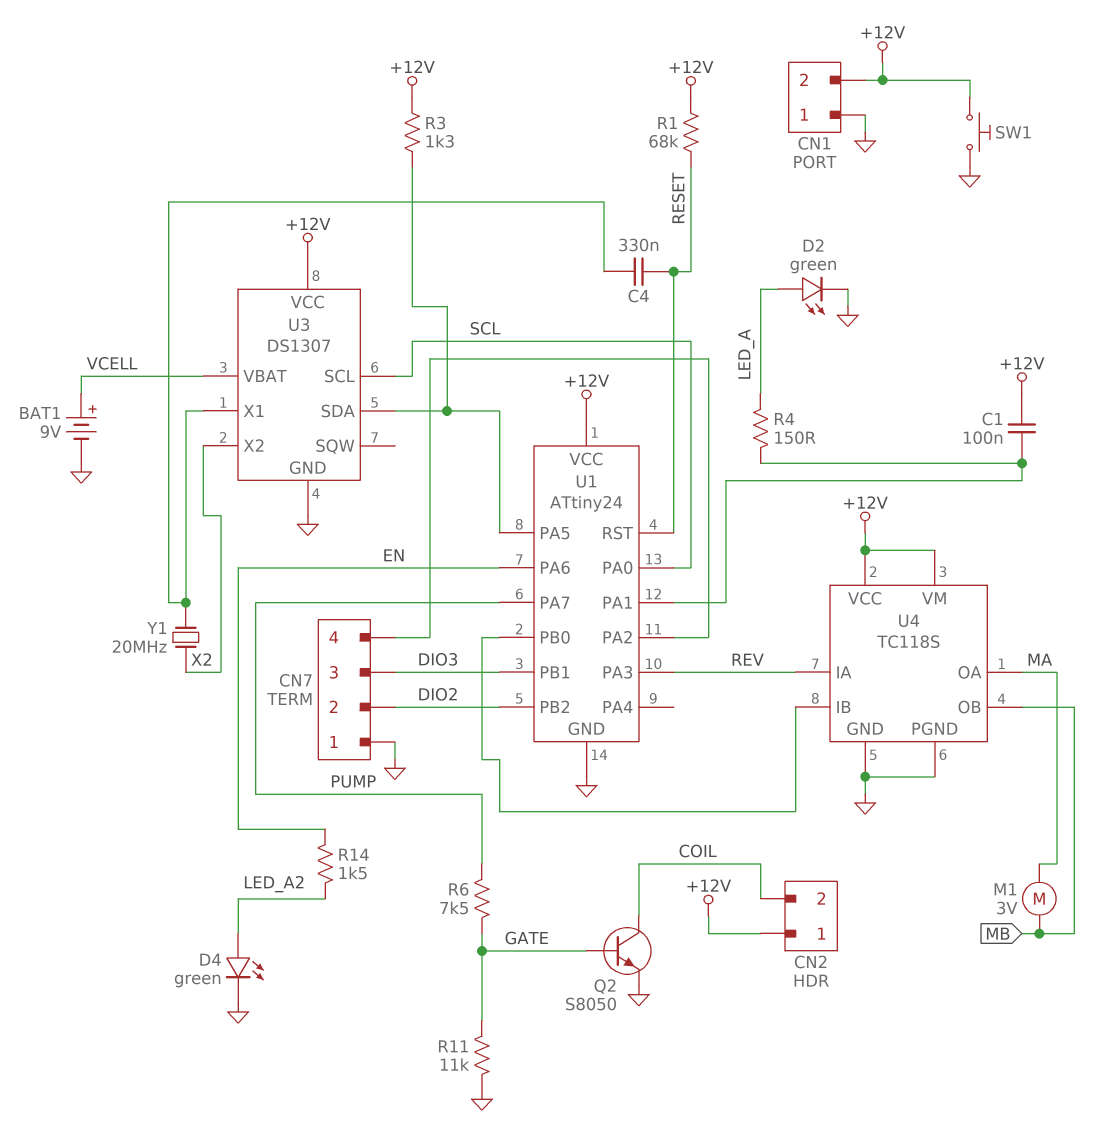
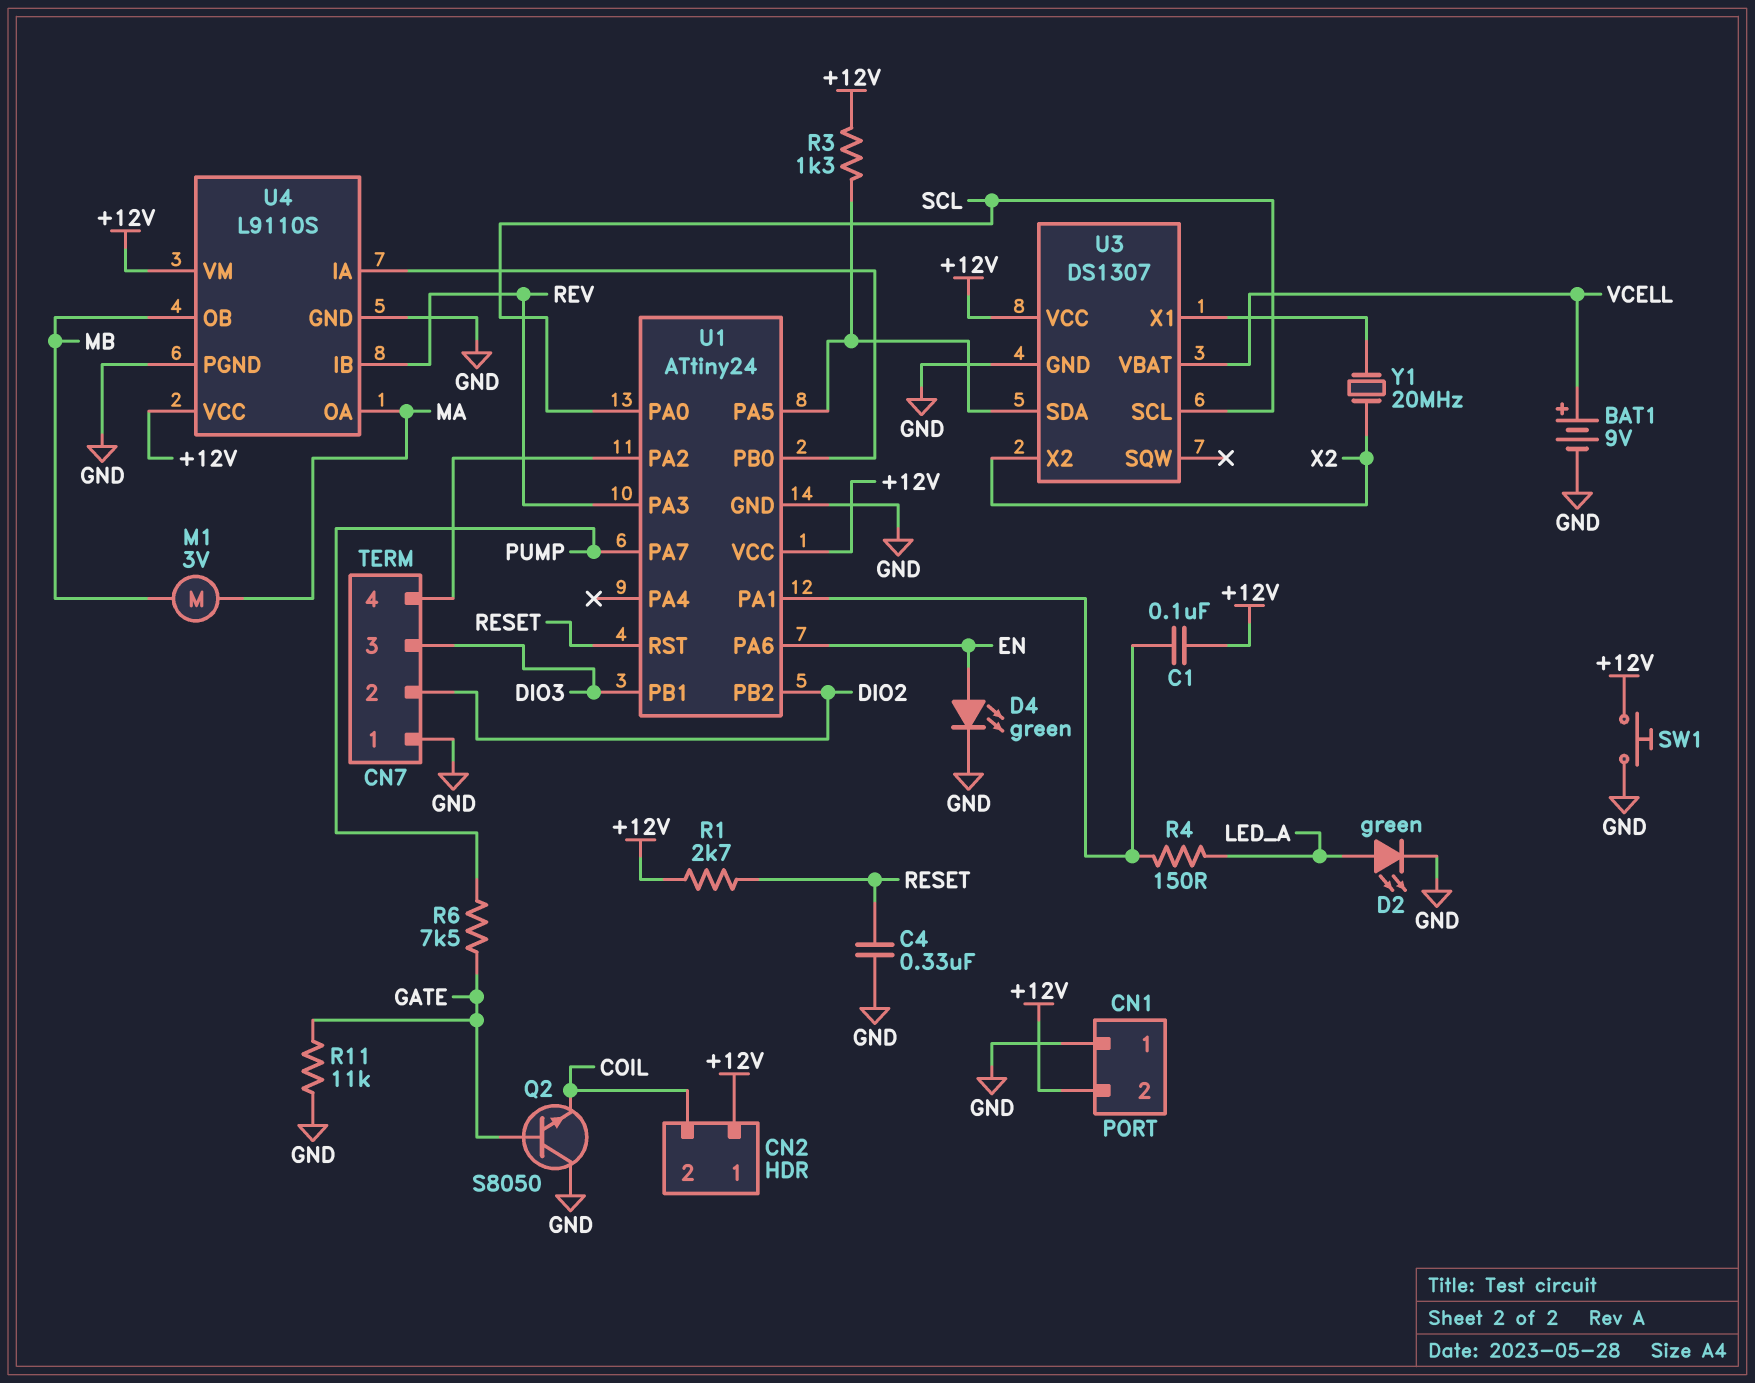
C4: 330nF (RESET, U3/X1) -> 330nF (GND, RESET)
D4: LED green (A LED_A2, K GND) -> LED green (A EN, K GND)
Q2: NPN S8050 (B GATE, C COIL, E GND) -> NPN S8050 (B GATE, C GND, E COIL)
R1: 68k (+12V, RESET) -> 2.7k (+12V, RESET)
R14: 1.5k (EN, LED_A2) -> none
U4: TC118S -> L9110S
U4 pin IA: REV -> U1/PB0
U4 pin IB: U1/PB0 -> REV

